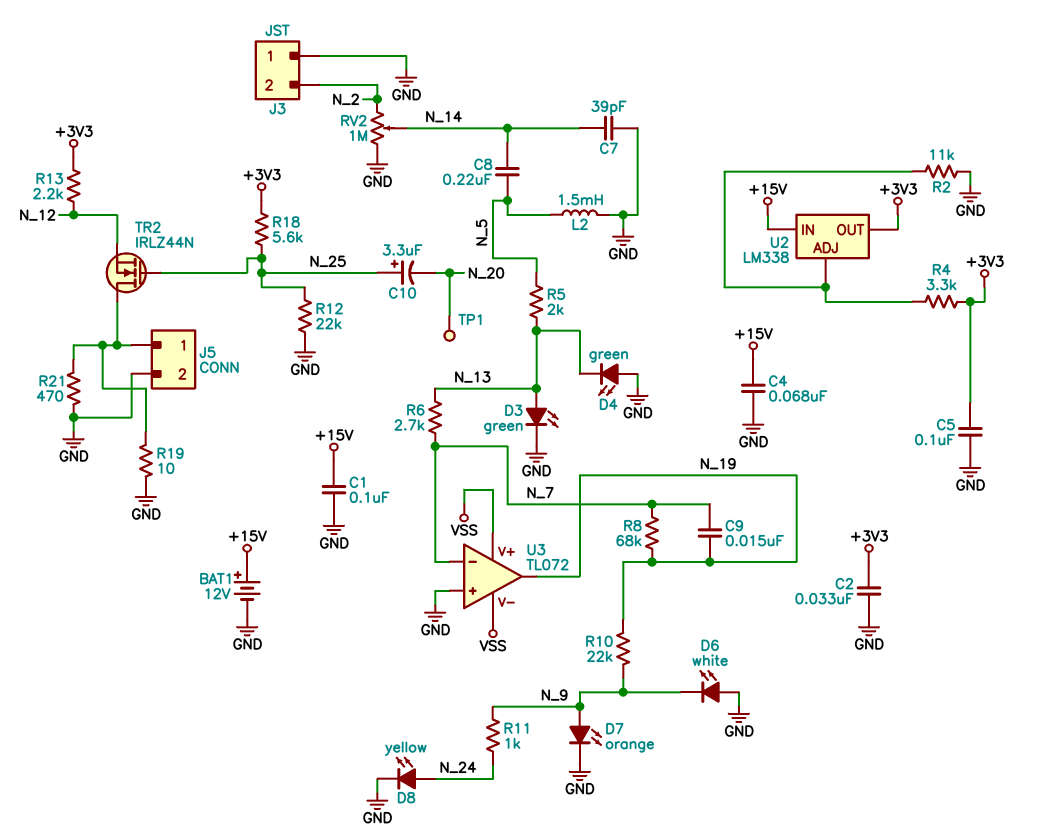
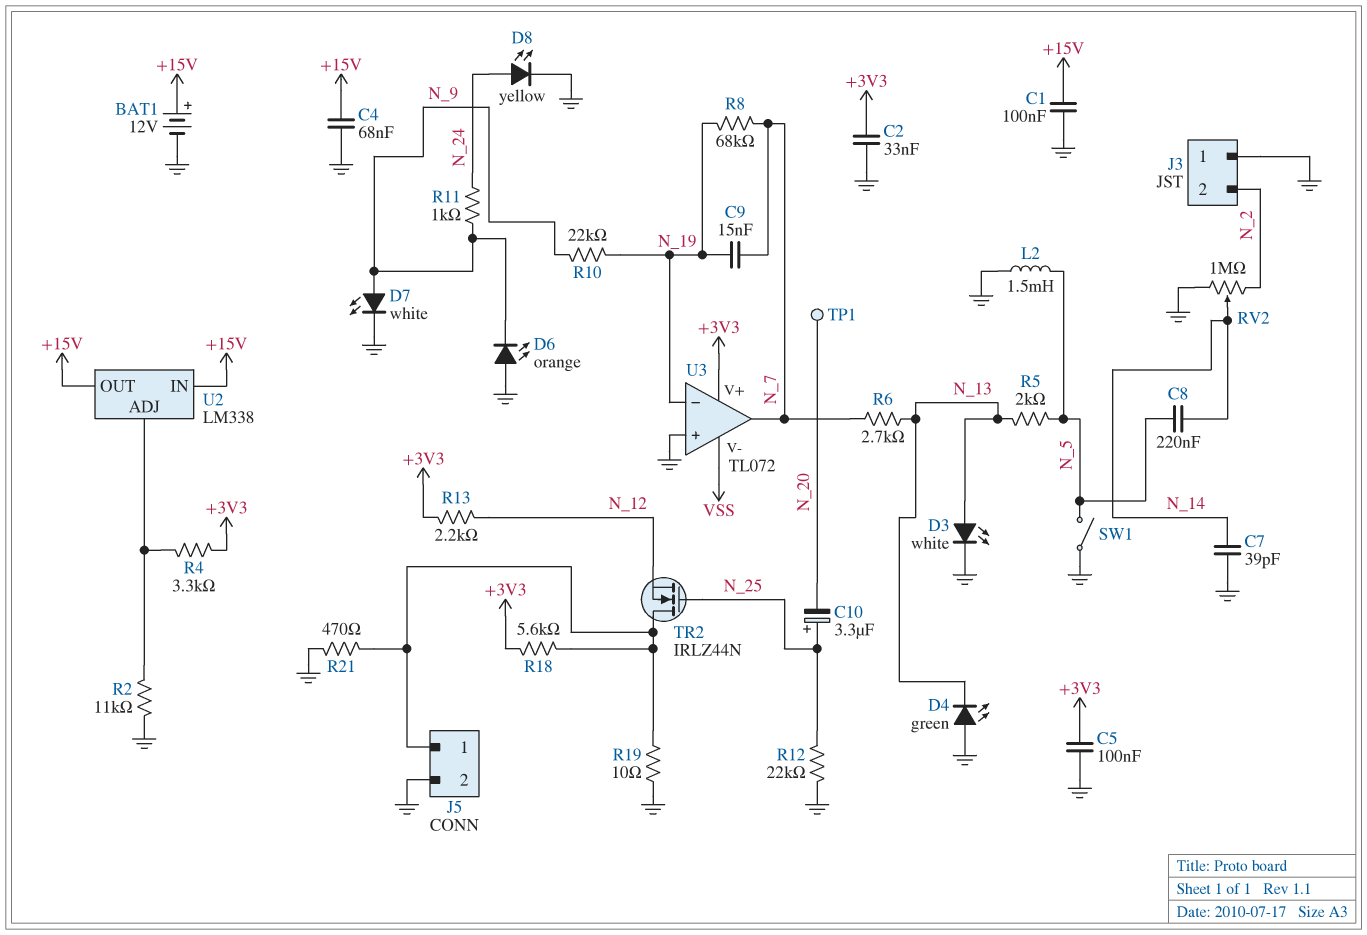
D3: LED green (A N_13, K GND) -> LED white (A N_13, K GND)
D6: LED white (A GND, K N_9) -> LED orange (A GND, K N_9)
D7: LED orange (A N_9, K GND) -> LED white (A N_9, K GND)
R18: 5.6k (+3V3, N_25) -> 5.6k (+3V3, J5/1)
SW1: none -> switch (GND, N_5)
U2 pin OUT: +3V3 -> +15V
U3 pin V+: VSS -> +3V3
U3 pin in-: N_7 -> N_19
U3 pin out: N_19 -> N_7

